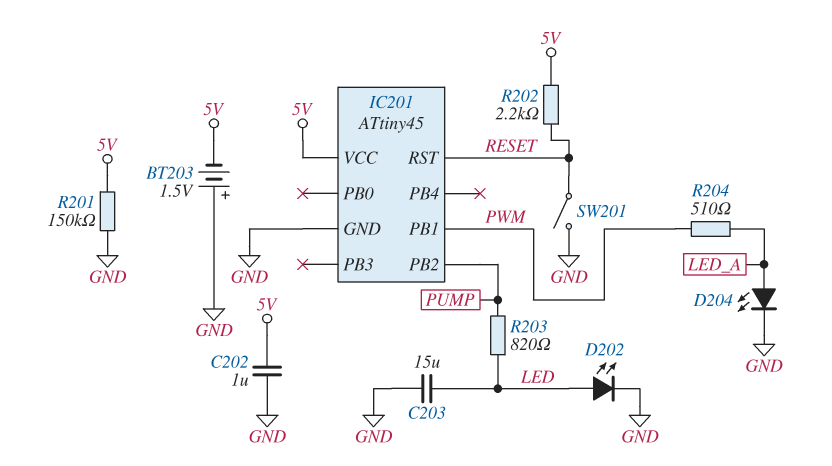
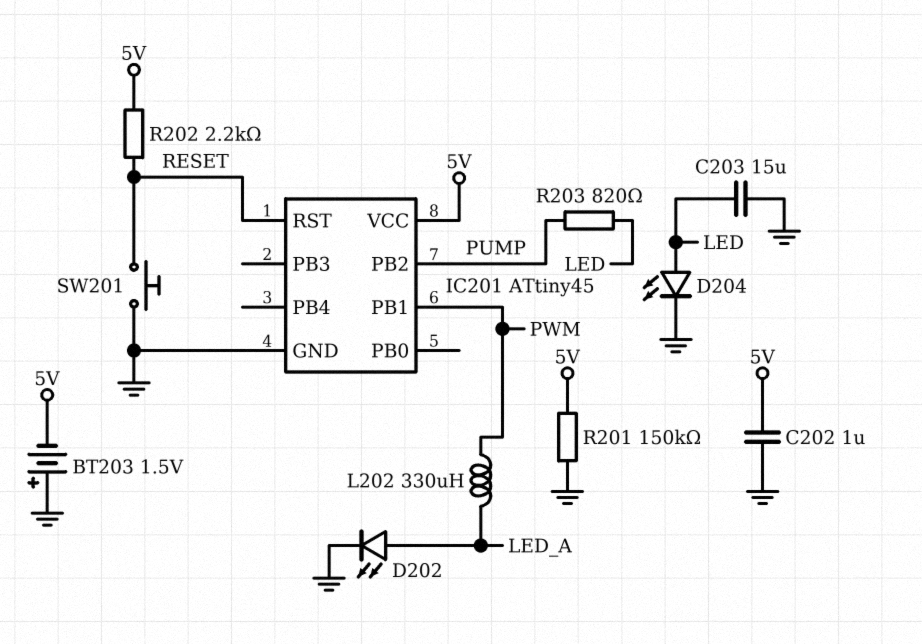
D202: LED (A LED, K GND) -> LED (A LED_A, K GND)
D204: LED (A LED_A, K GND) -> LED (A LED, K GND)
L202: none -> 330uH (LED_A, PWM)
R204: 510 (LED_A, PWM) -> none
SW201: switch (GND, RESET) -> button (GND, RESET)

